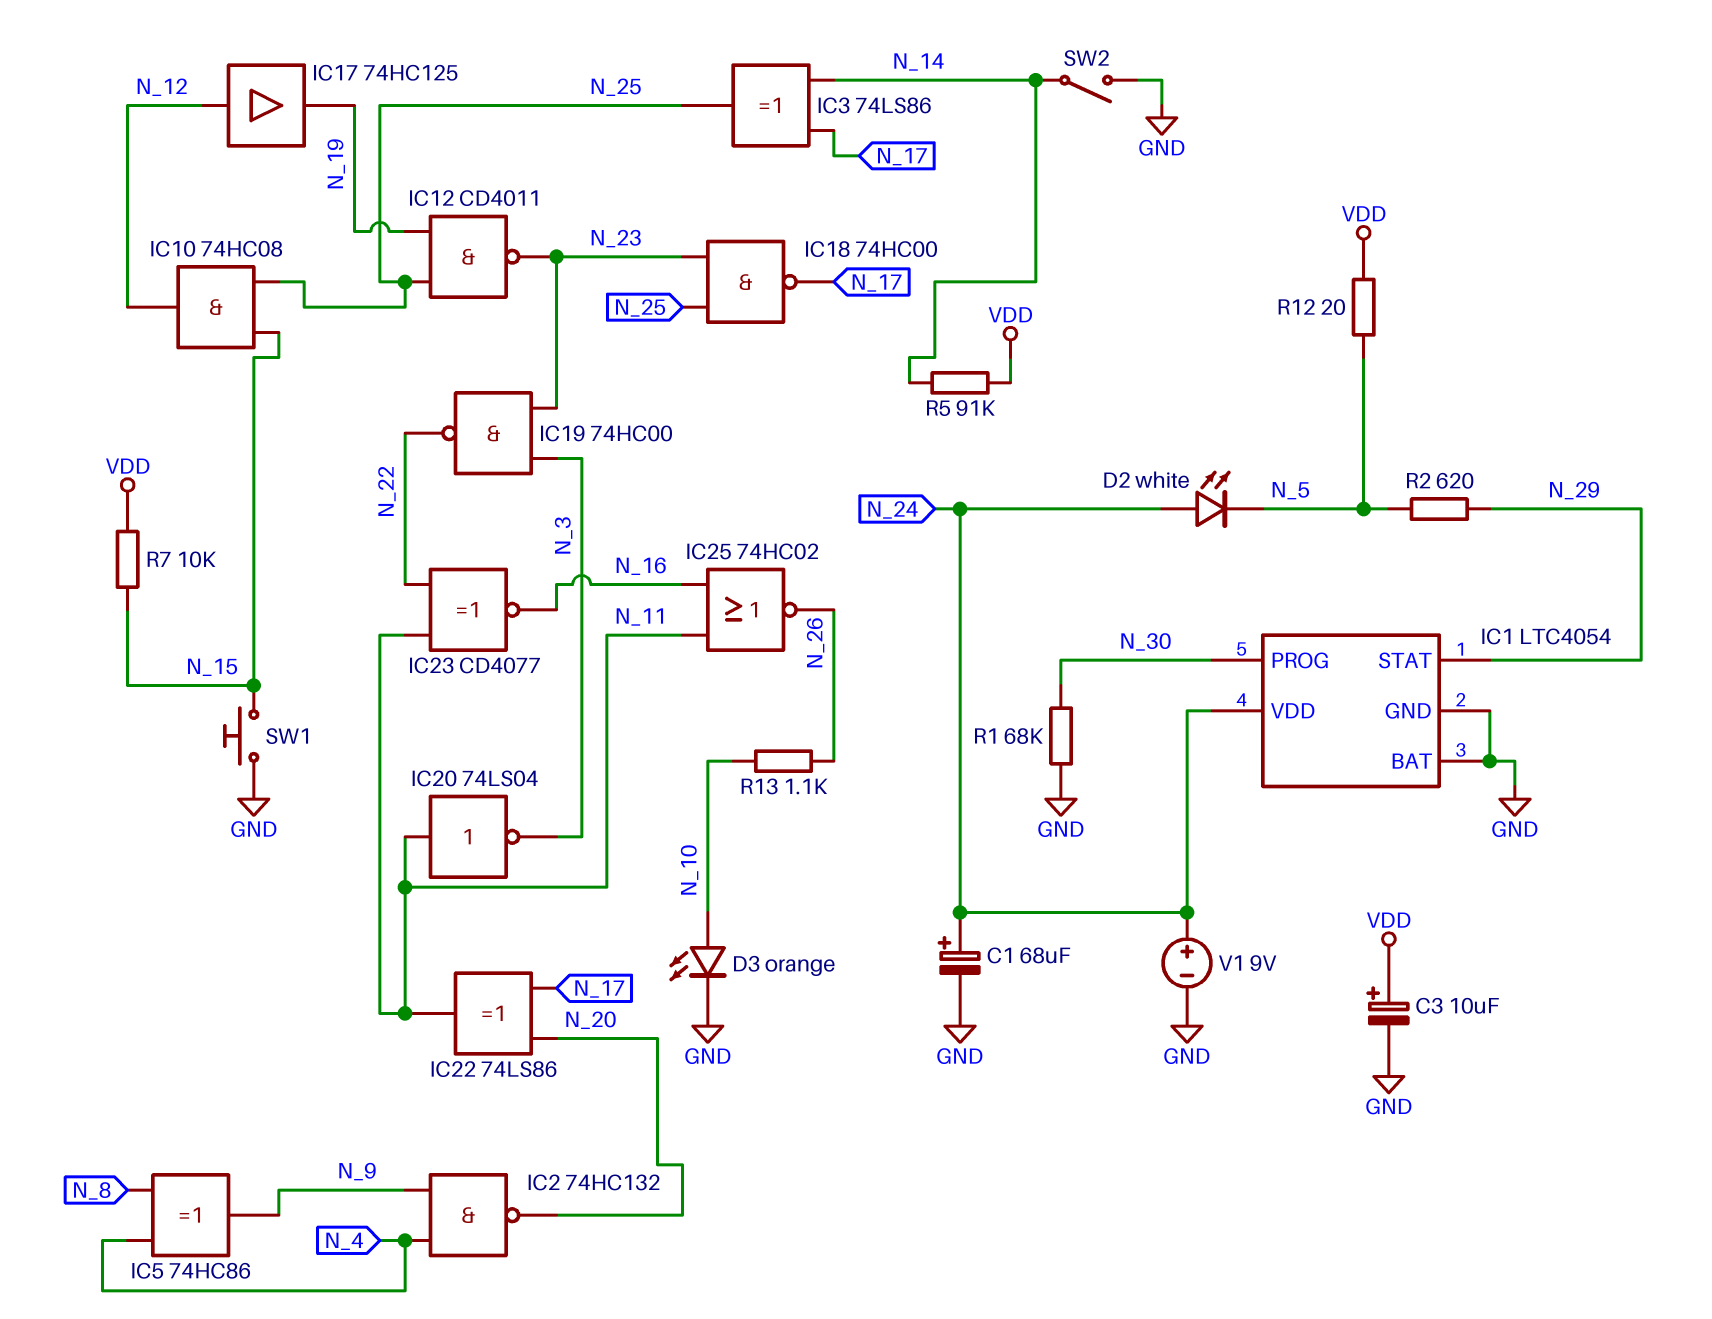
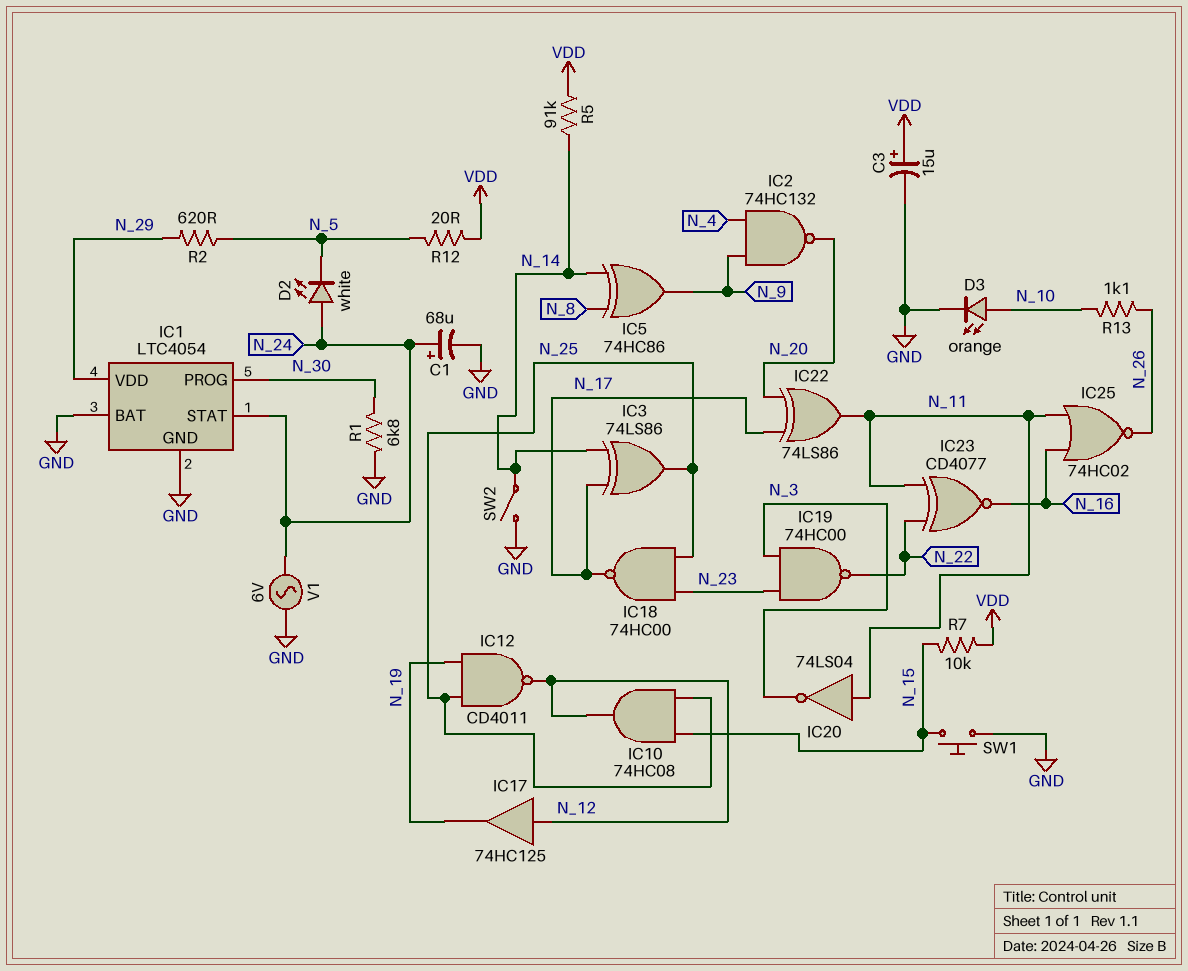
C3: 10uF (plus VDD, minus GND) -> 15uF (plus VDD, minus GND)
IC1 pin STAT: N_29 -> N_24
IC1 pin VDD: N_24 -> N_29
IC5: XOR 74HC86 (in N_4, in N_8, out N_9) -> XOR 74HC86 (in N_8, in N_14, out N_9)
IC12: NAND CD4011 (in N_19, in N_25, out N_23) -> NAND CD4011 (in N_19, in N_25, out N_12)
R1: 68k (GND, N_30) -> 6.8k (GND, N_30)
V1: 9V (plus N_24, minus GND) -> AC 6V (GND, N_24)

